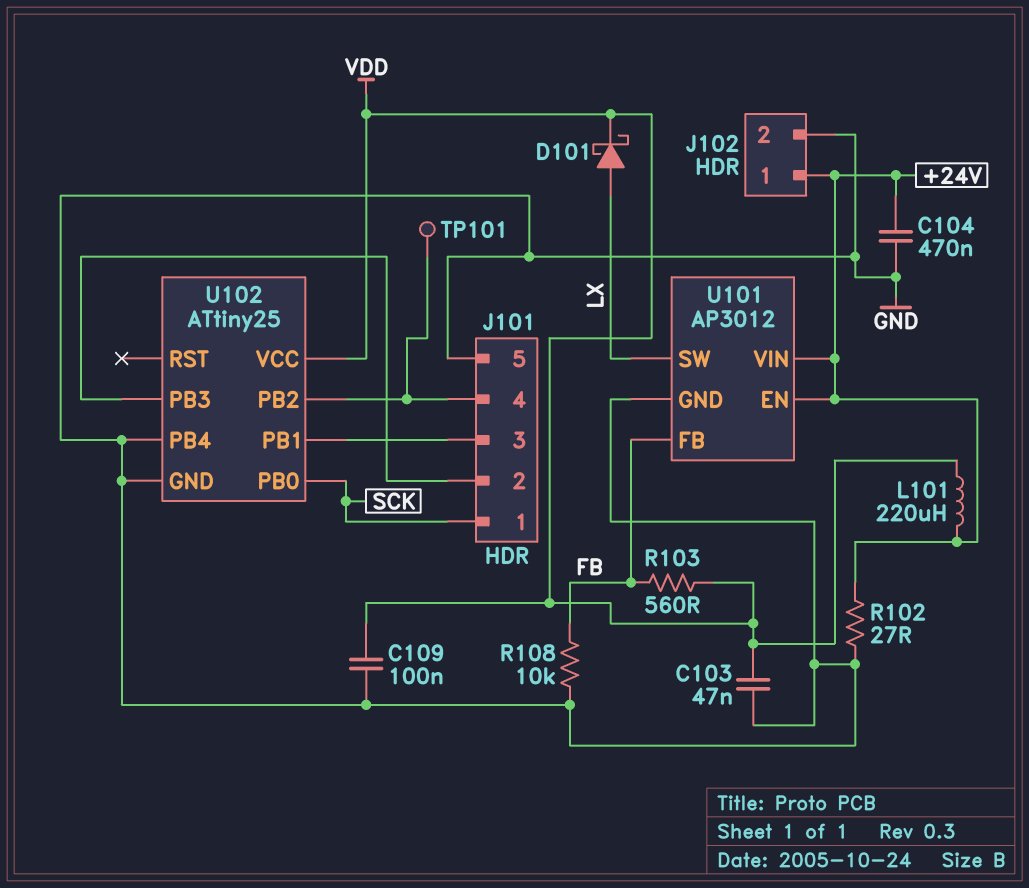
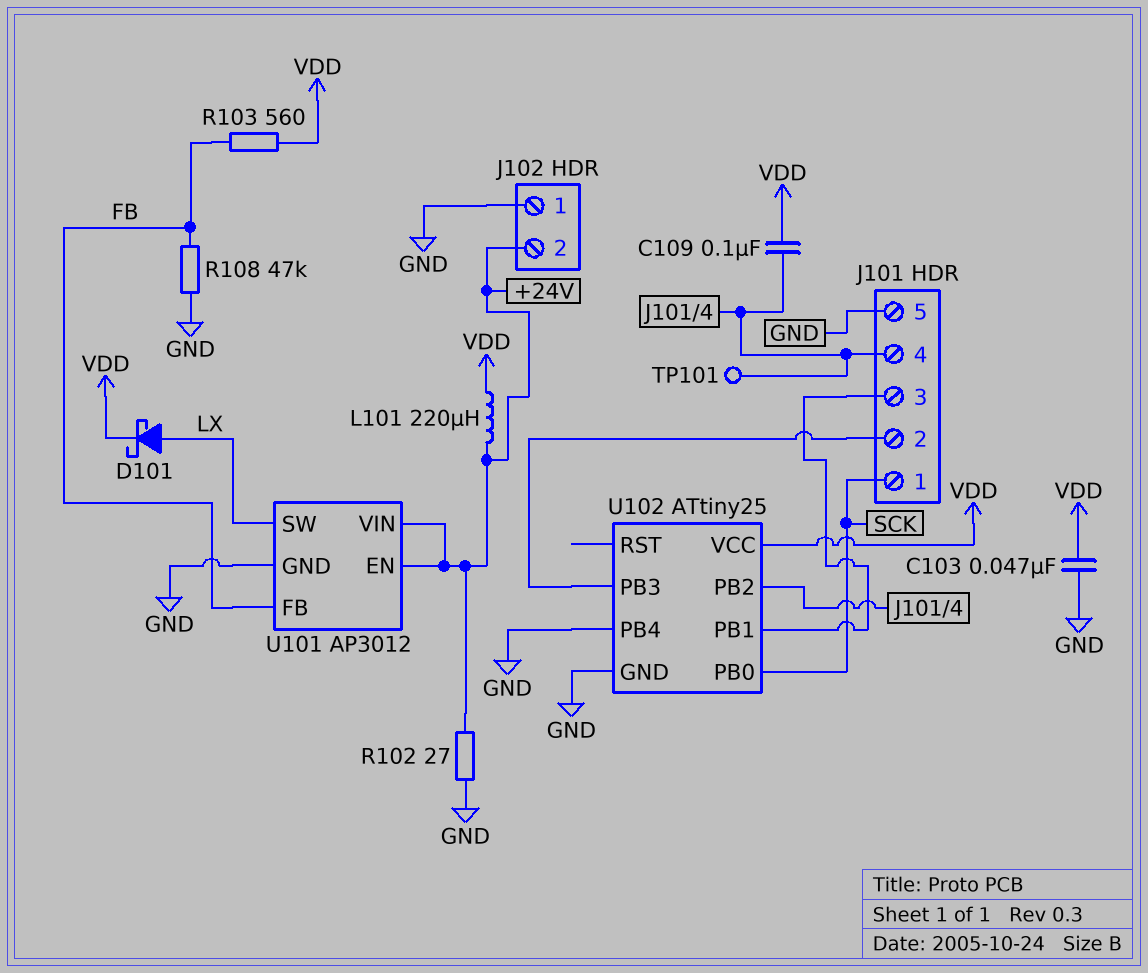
C104: 470nF (+24V, GND) -> none
C109: 100nF (GND, VDD) -> 100nF (J101/4, VDD)
J102 pin 1: +24V -> GND
J102 pin 2: GND -> +24V
R108: 10k (FB, GND) -> 47k (FB, GND)

